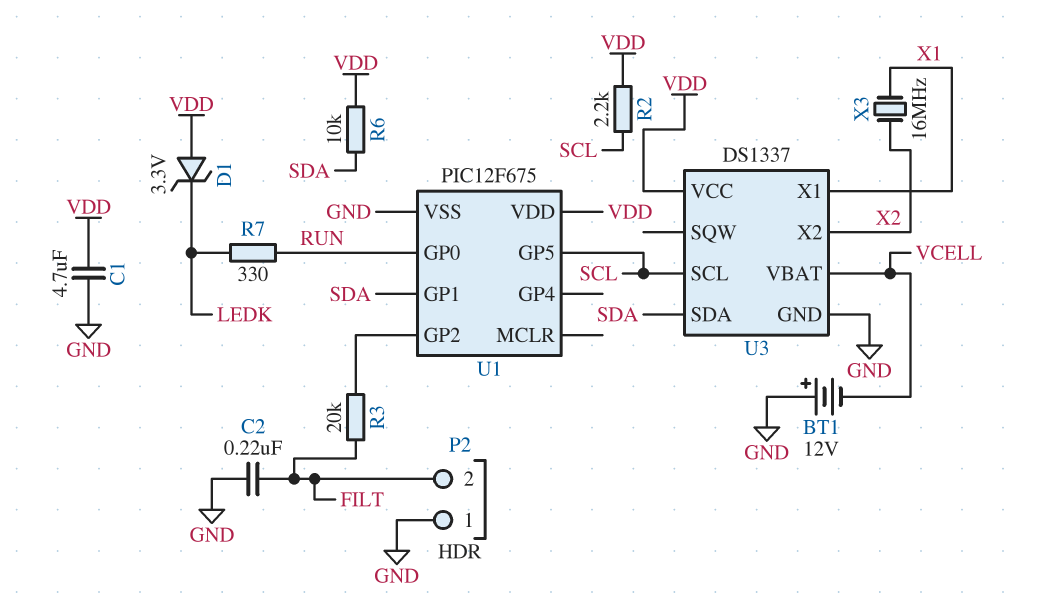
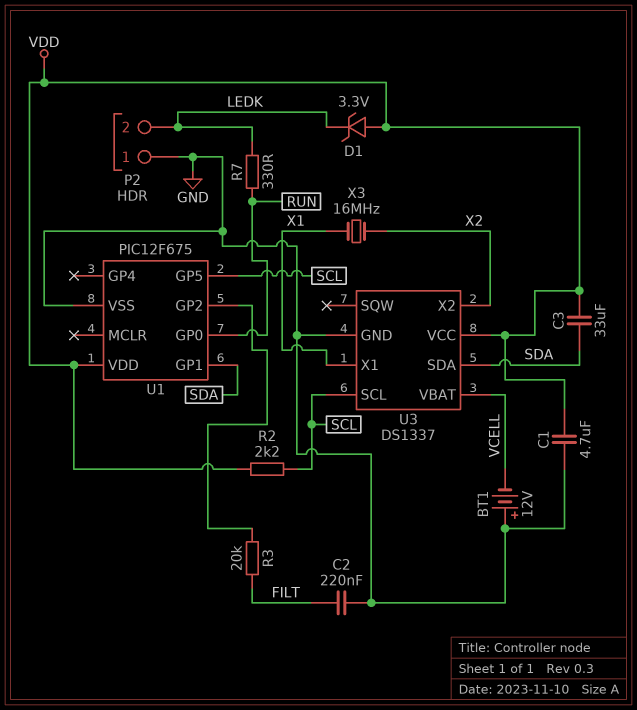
C3: none -> 33uF (SDA, VDD)
P2 pin 2: FILT -> LEDK
R6: 10k (SDA, VDD) -> none

